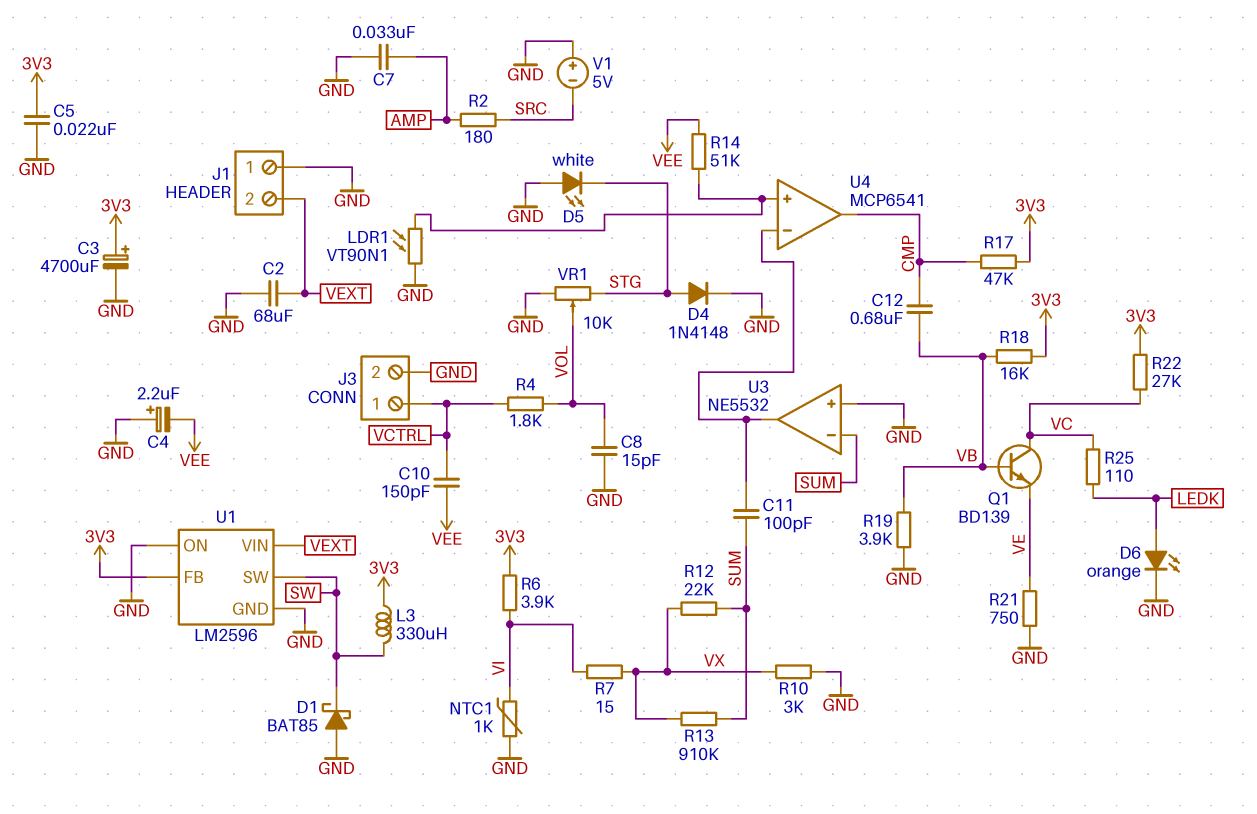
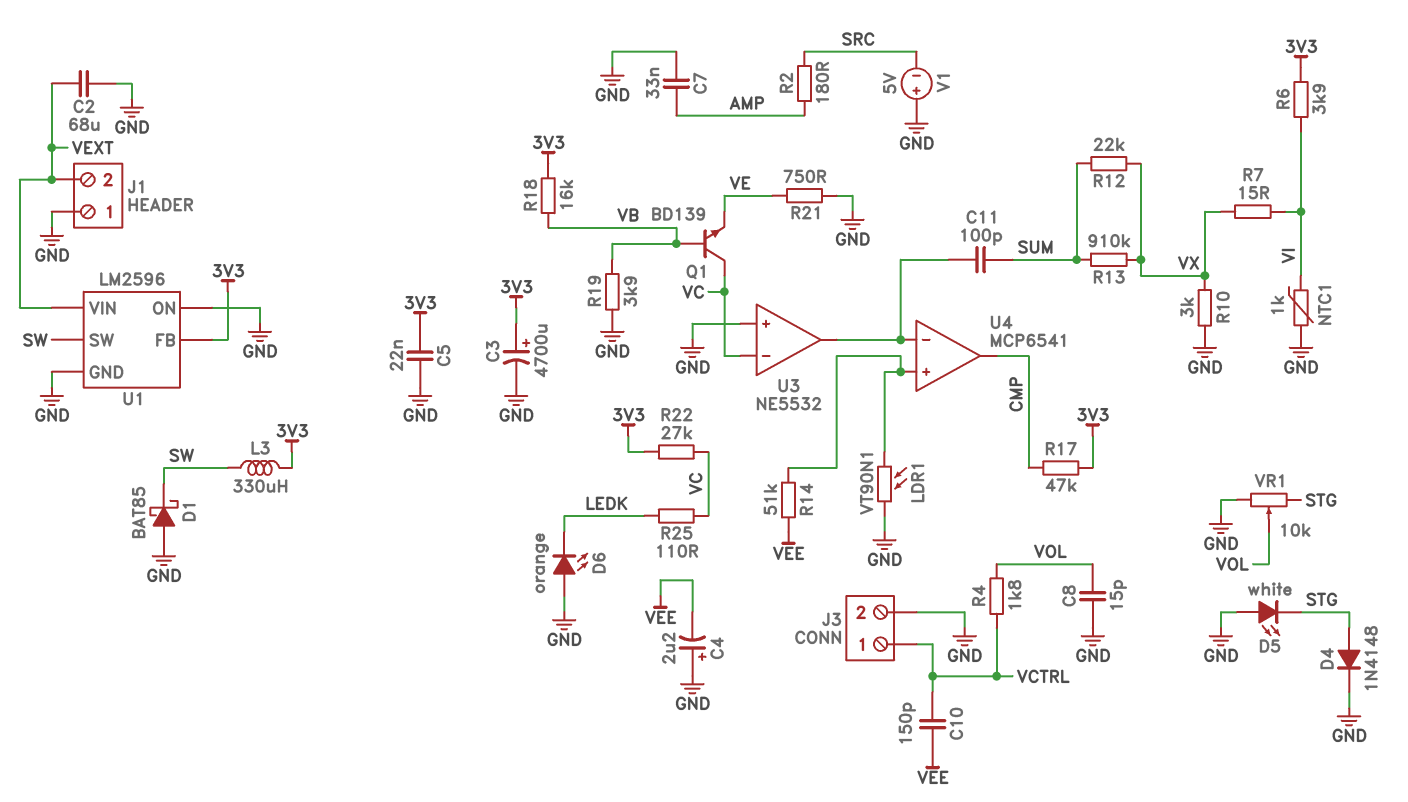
C12: 680nF (CMP, VB) -> none
D6: LED orange (A LEDK, K GND) -> LED orange (A GND, K LEDK)
U3 pin in-: SUM -> VC

